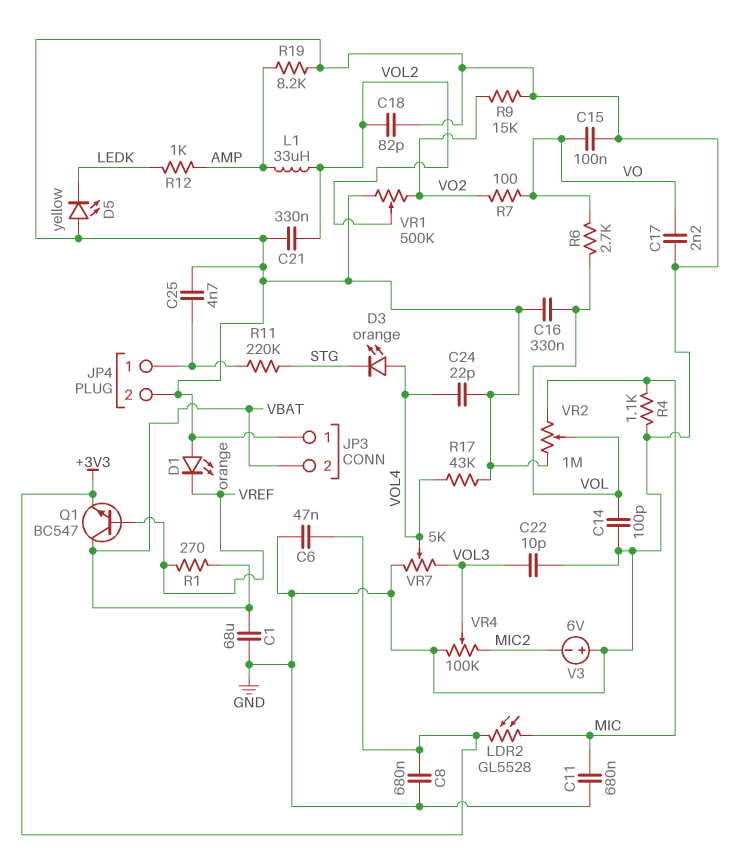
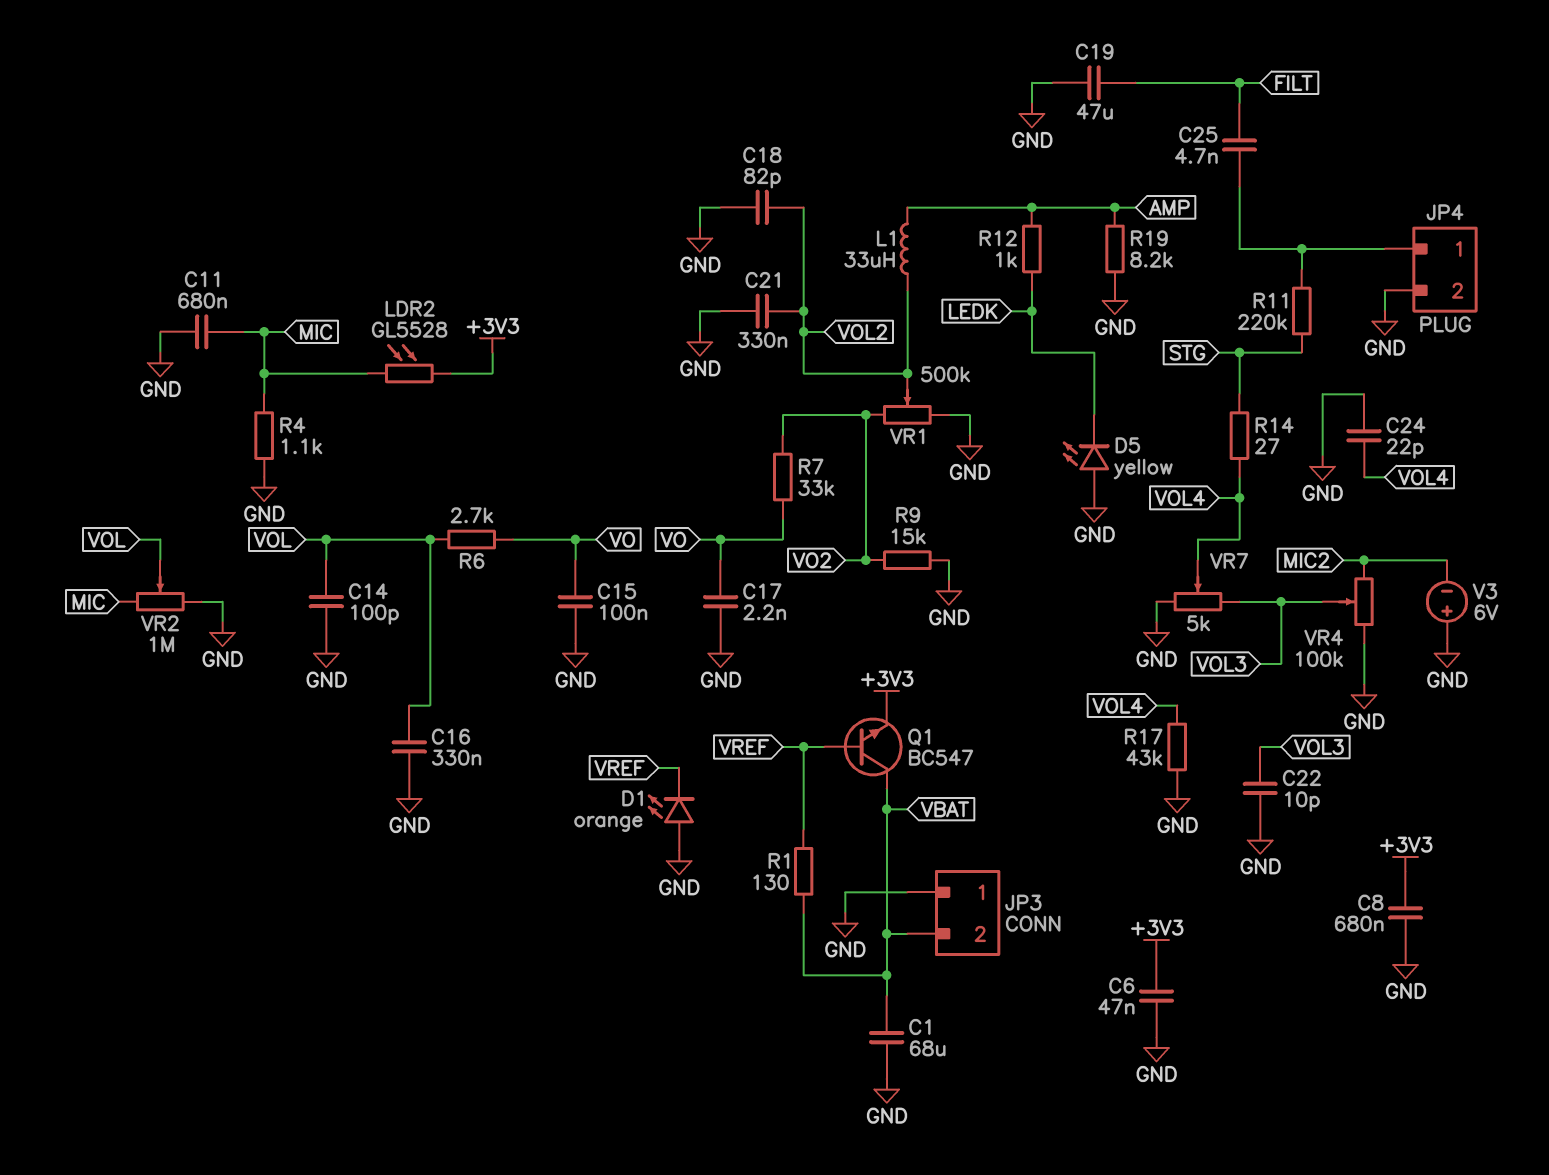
C19: none -> 47uF (FILT, GND)
C25: 4.7nF (GND, JP4/1) -> 4.7nF (FILT, JP4/1)
D3: LED orange (A VOL4, K STG) -> none
R1: 270 (VBAT, VREF) -> 130 (VBAT, VREF)
R7: 100 (VO, VO2) -> 33k (VO, VO2)
R14: none -> 27 (STG, VOL4)

